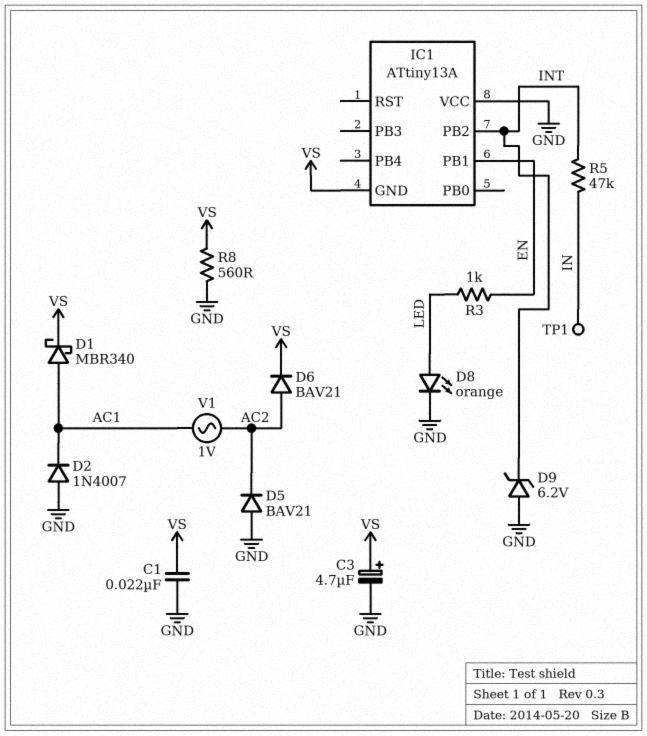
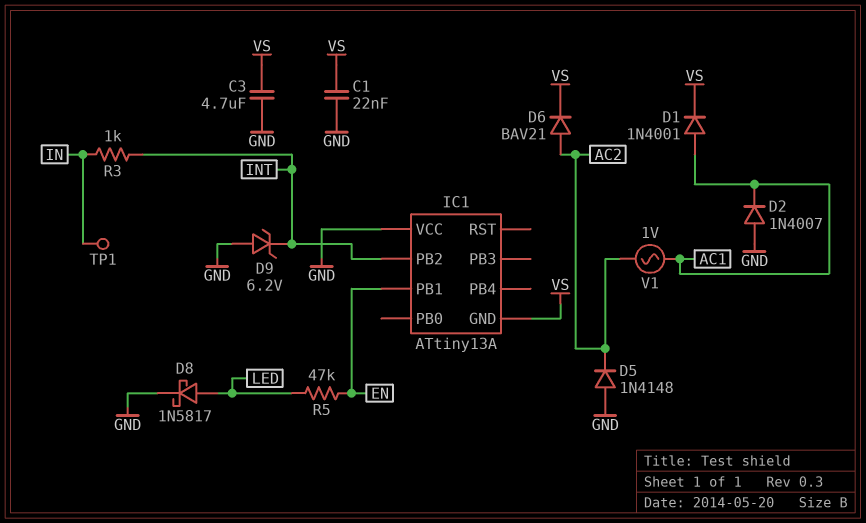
C3: 4.7uF (plus VS, minus GND) -> 4.7uF (GND, VS)
D1: schottky MBR340 (A AC1, K VS) -> diode 1N4001 (A AC1, K VS)
D5: diode BAV21 (A GND, K AC2) -> diode 1N4148 (A GND, K AC2)
D8: LED orange (A LED, K GND) -> schottky 1N5817 (A LED, K GND)
R3: 1k (EN, LED) -> 1k (IN, INT)
R5: 47k (IN, INT) -> 47k (EN, LED)
R8: 560 (GND, VS) -> none

